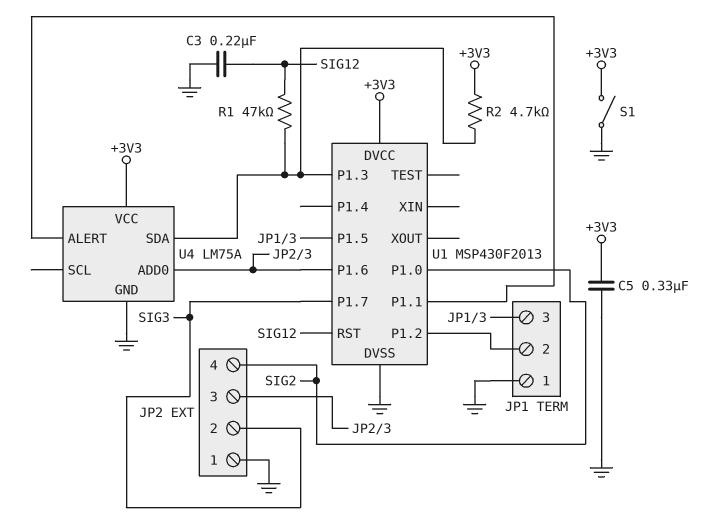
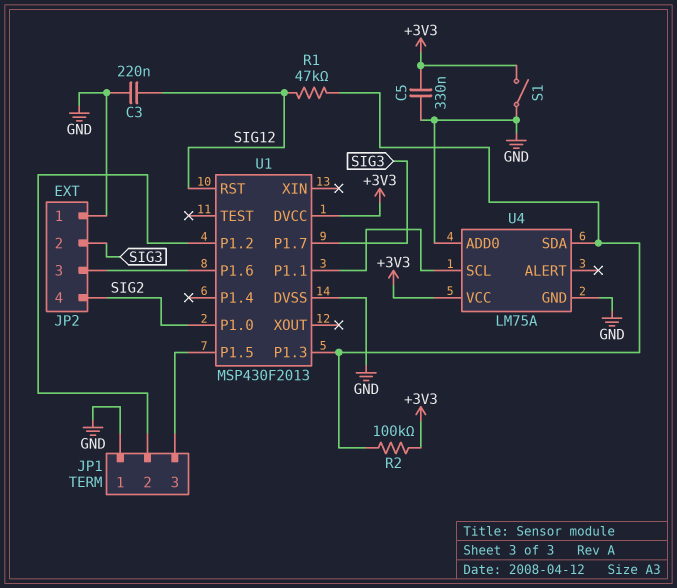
R2: 4.7k (+3V3, U1/P1.3) -> 100k (+3V3, U1/P1.3)
U4 pin ADD0: JP2/3 -> GND
U4 pin ALERT: U1/P1.1 -> none
U4 pin SCL: none -> U1/P1.1

